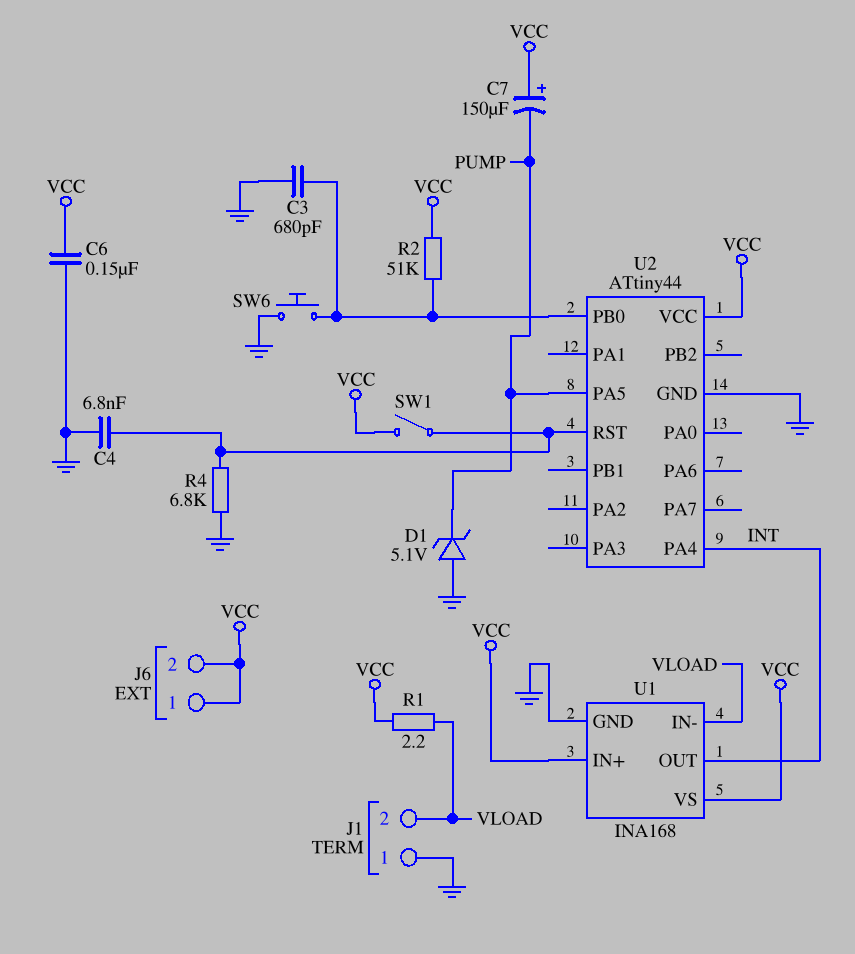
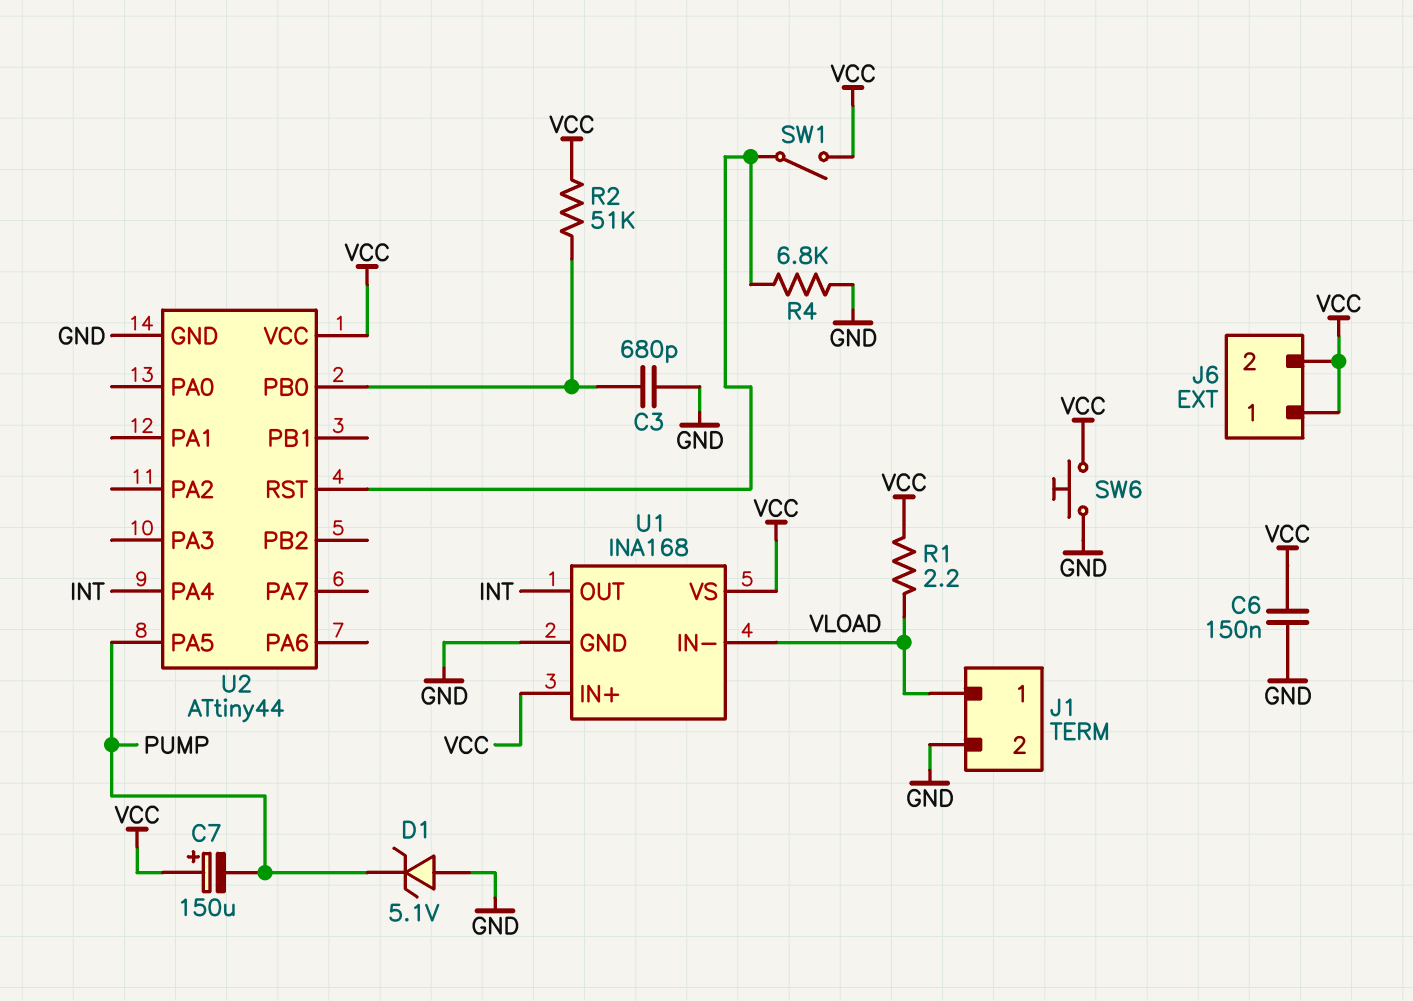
C4: 6.8nF (GND, U2/RST) -> none
J1 pin 1: GND -> VLOAD
J1 pin 2: VLOAD -> GND
SW6: button (GND, U2/PB0) -> button (GND, VCC)

